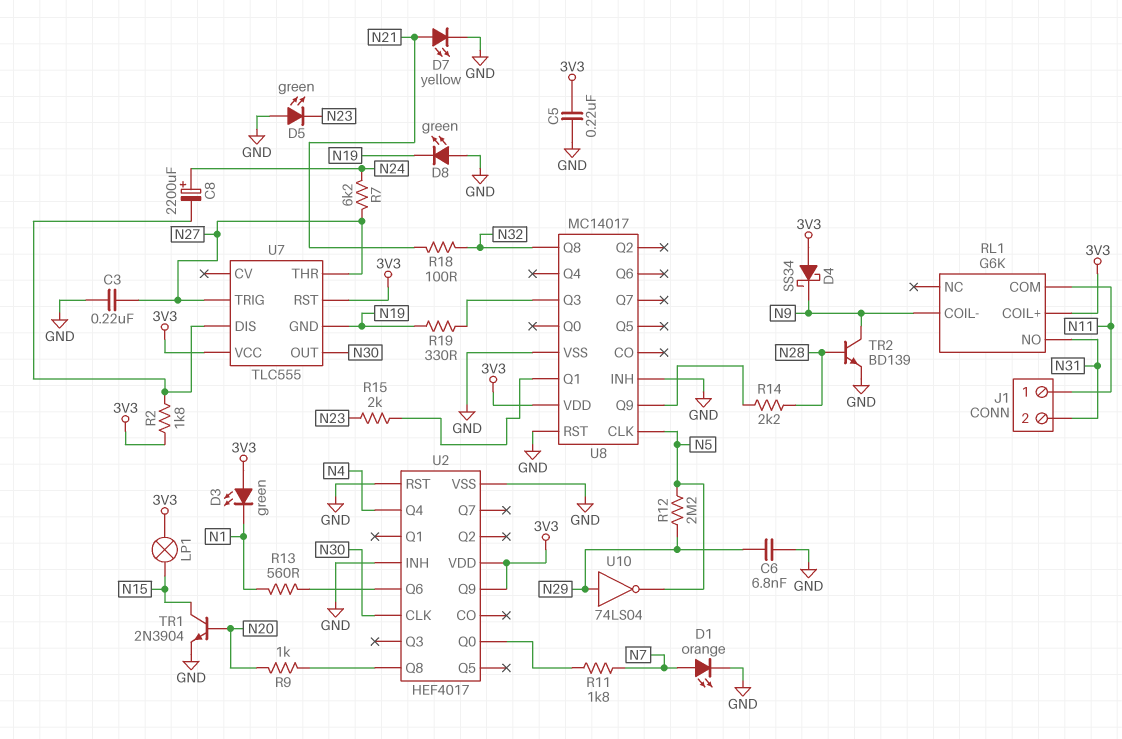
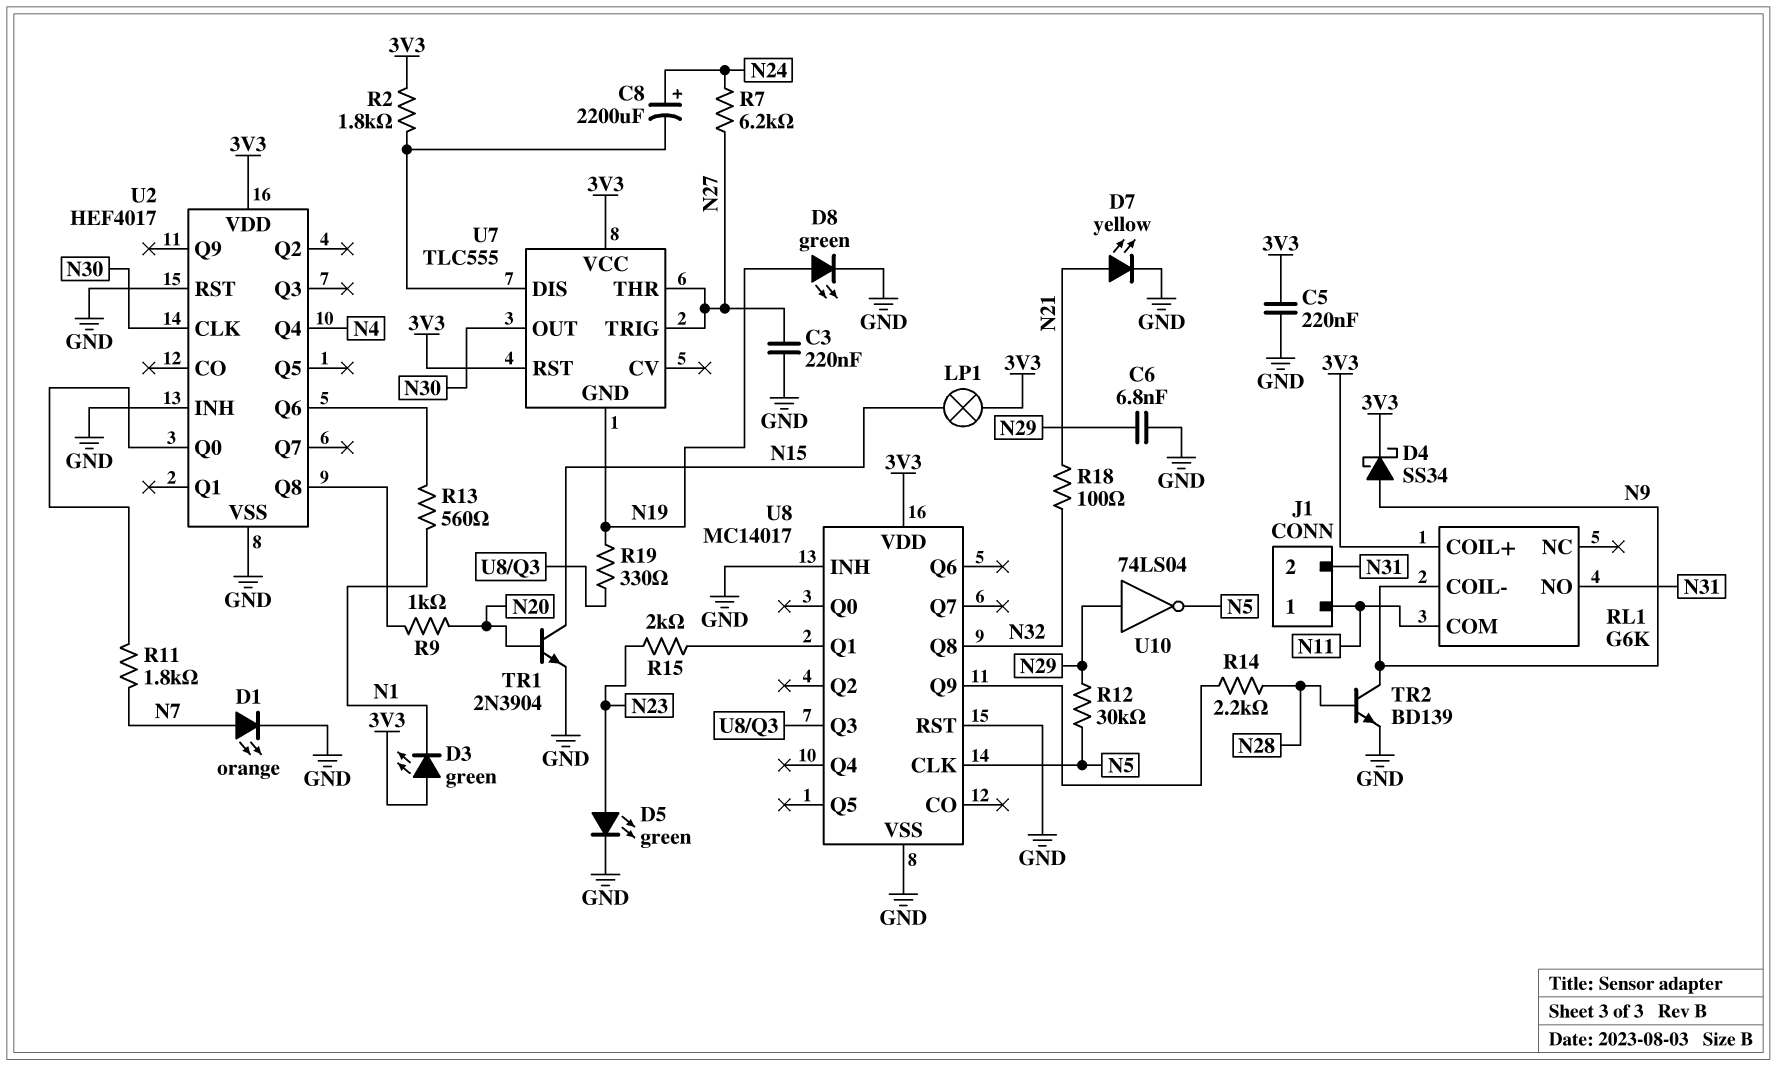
D4: schottky SS34 (A 3V3, K N9) -> schottky SS34 (A N9, K 3V3)
D5: LED green (A GND, K N23) -> LED green (A N23, K GND)
D8: LED green (A GND, K N19) -> LED green (A N19, K GND)
R12: 2.2M (N5, N29) -> 30k (N5, N29)
U2 pin Q9: 3V3 -> none

